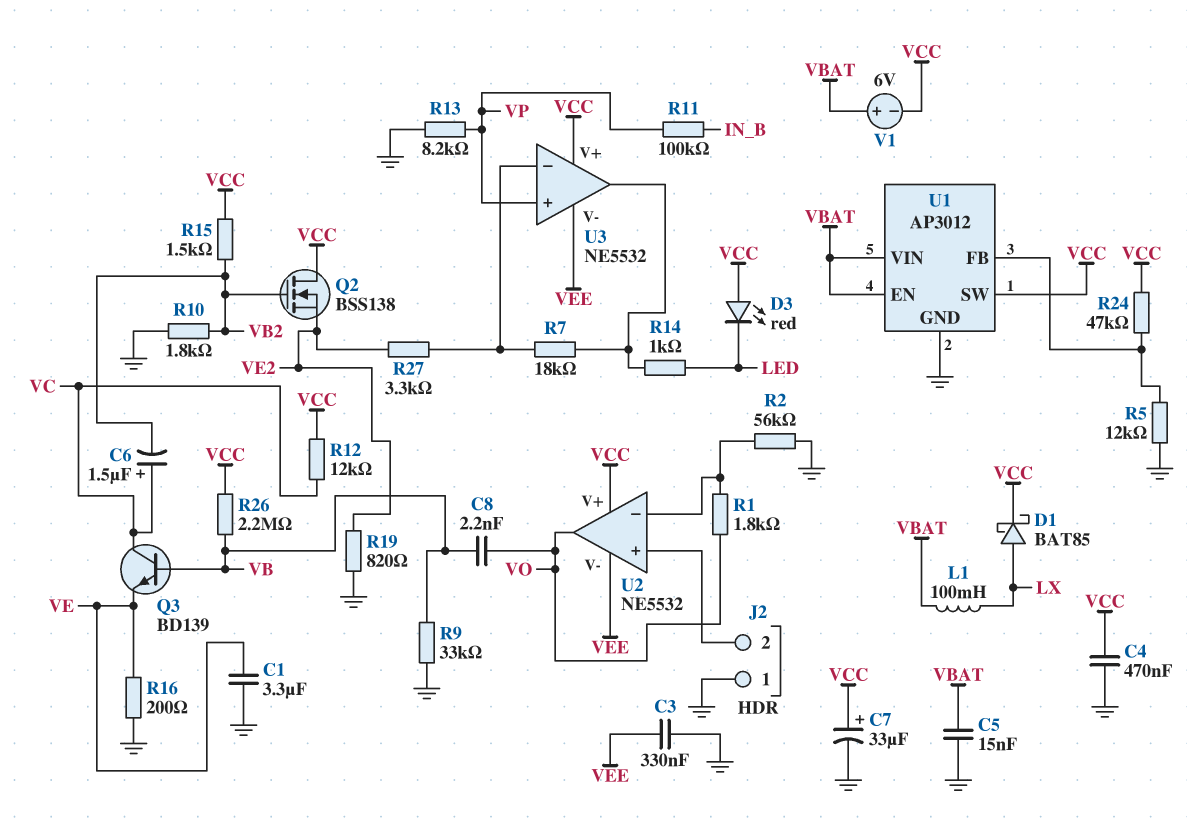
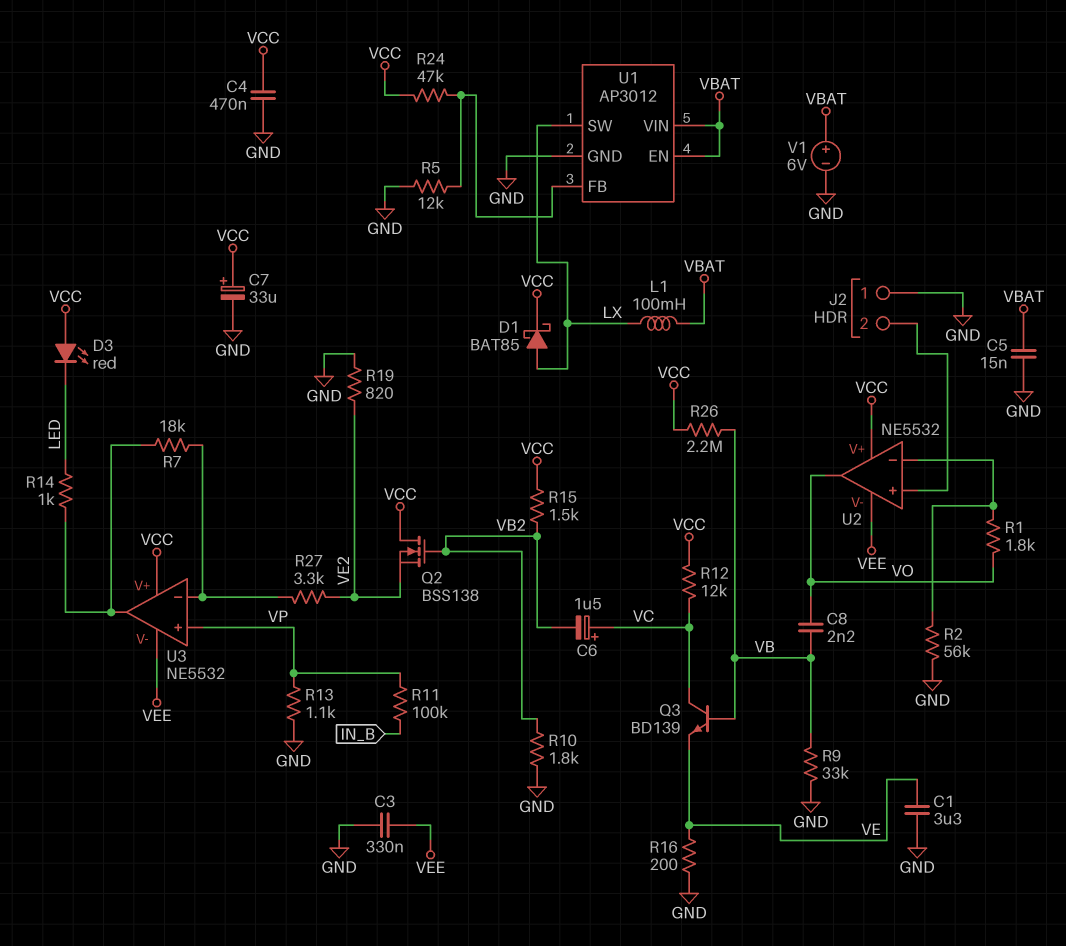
R13: 8.2k (GND, VP) -> 1.1k (GND, VP)
U1 pin SW: VCC -> LX
V1: 6V (plus VBAT, minus VCC) -> 6V (plus VBAT, minus GND)

